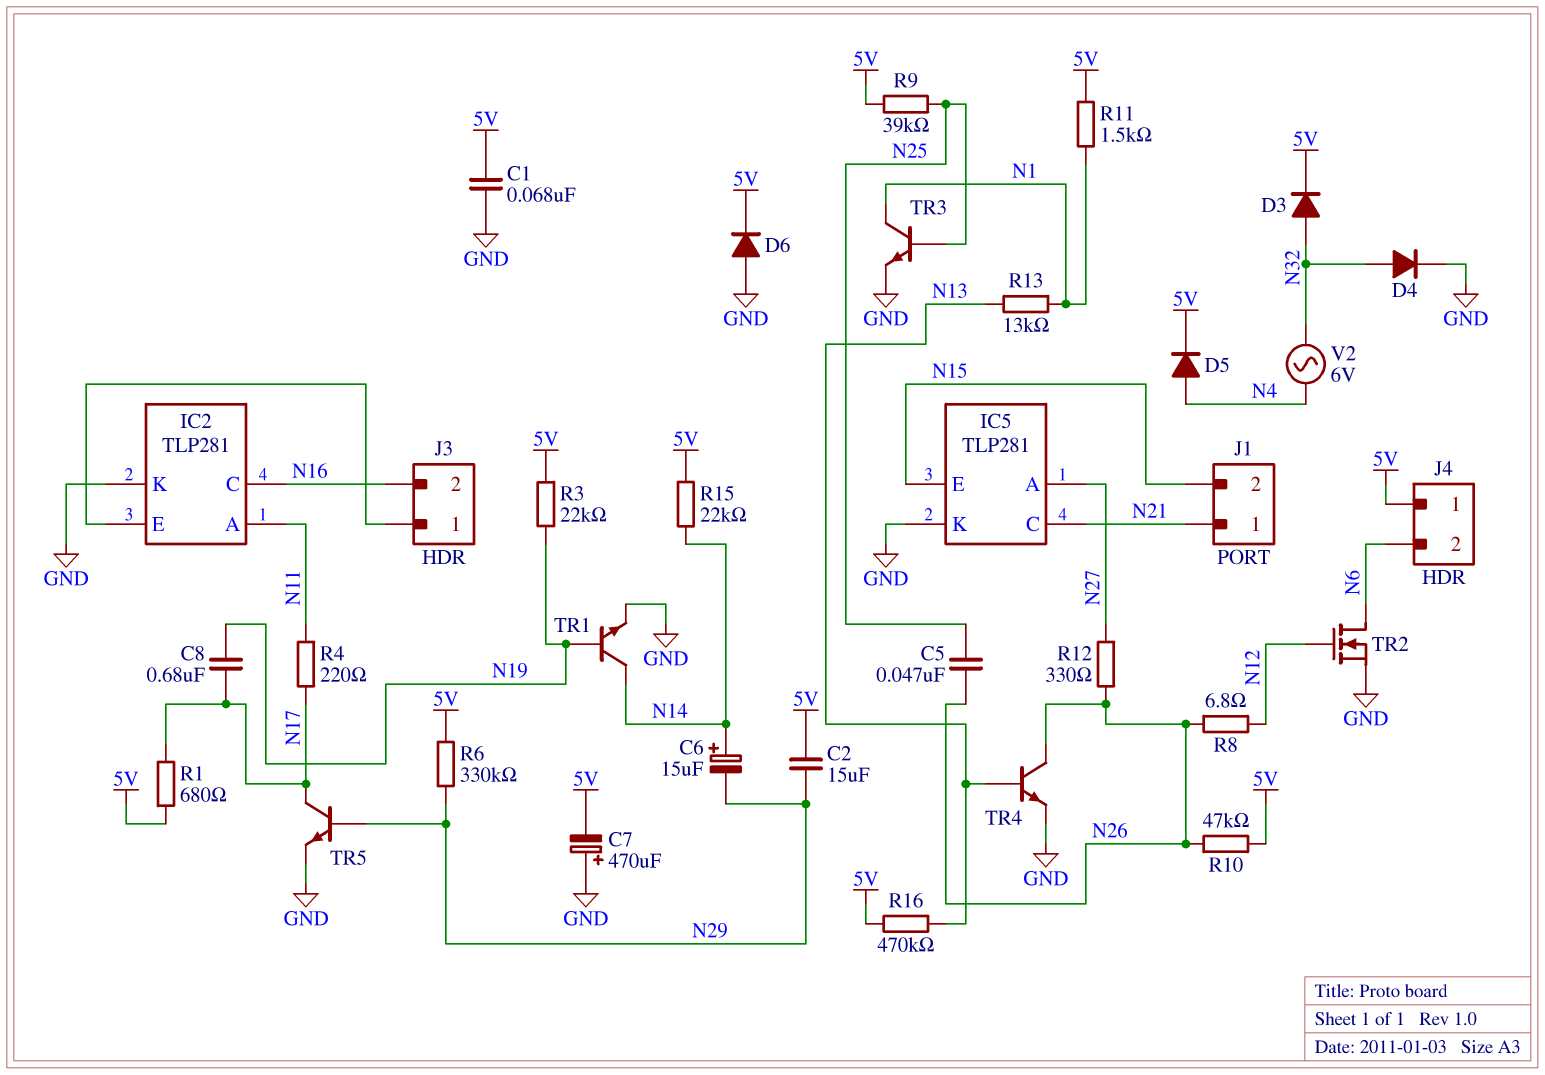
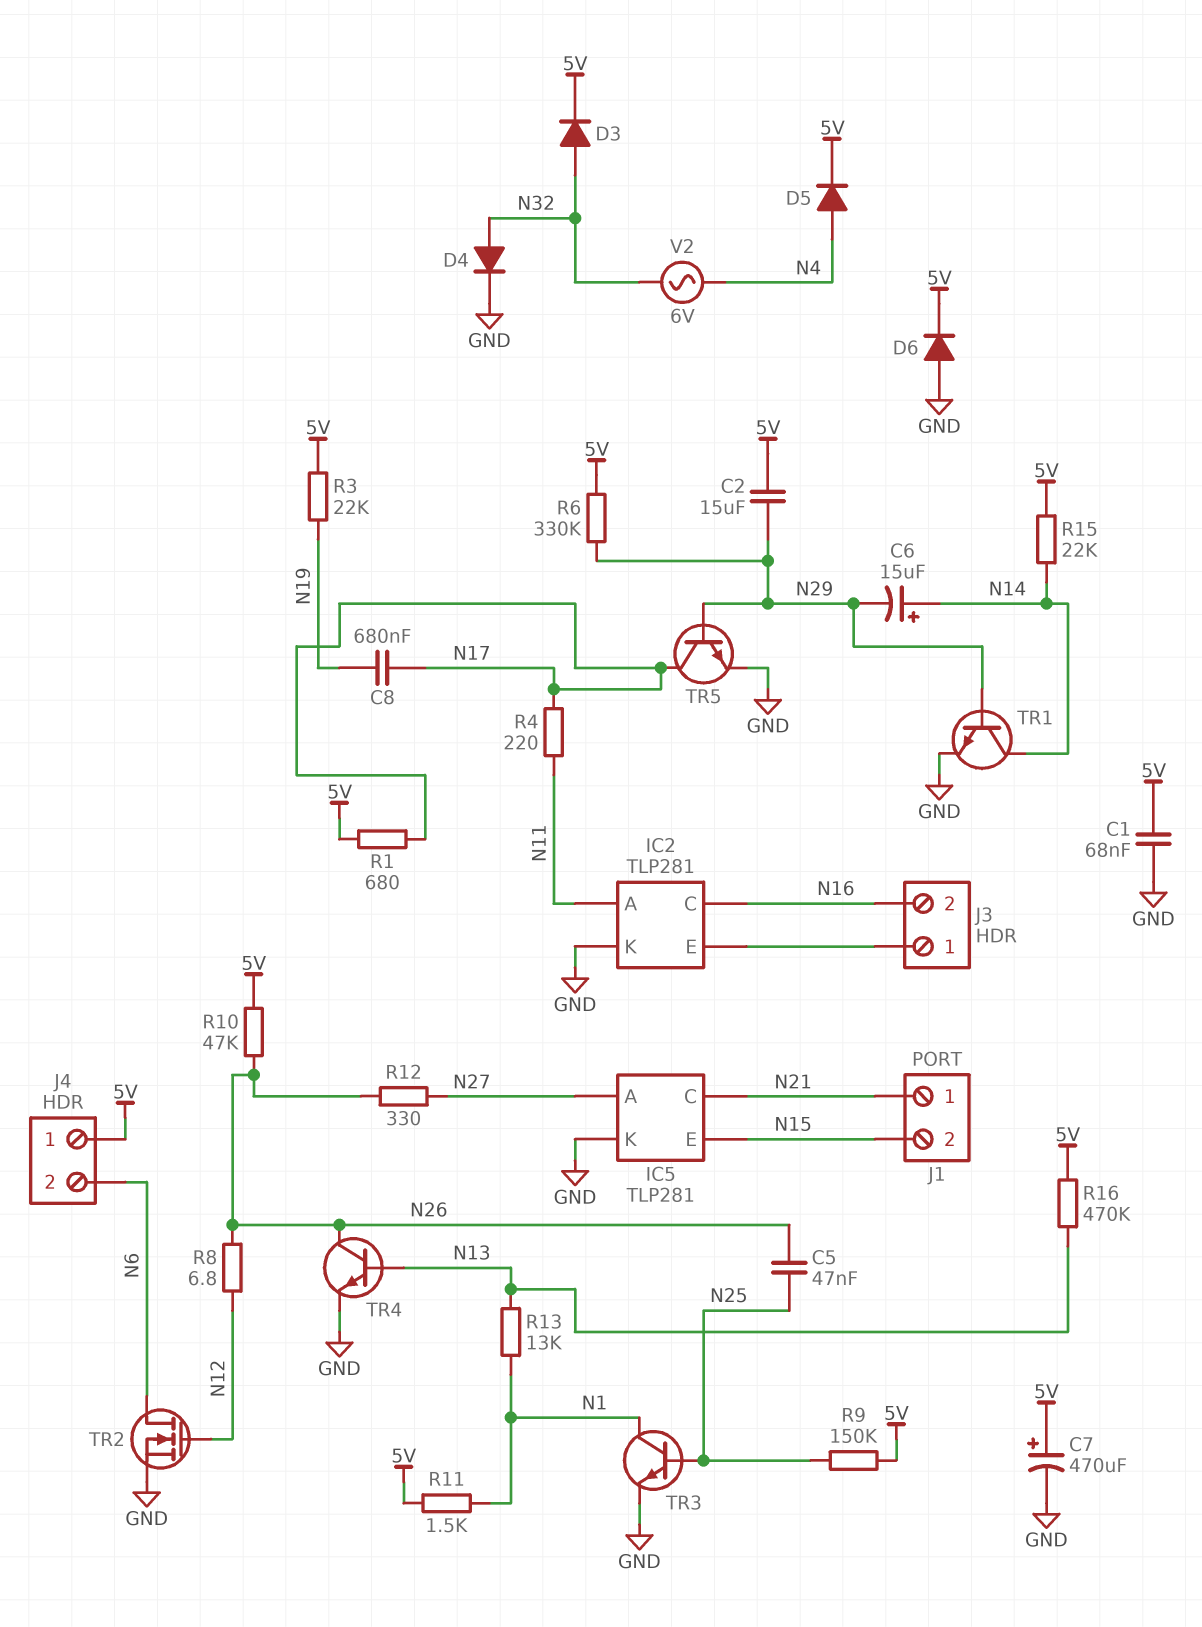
C7: 470uF (plus GND, minus 5V) -> 470uF (plus 5V, minus GND)
R9: 39k (5V, N25) -> 150k (5V, N25)
TR1: NPN (B N19, C N14, E GND) -> NPN (B N29, C N14, E GND)

